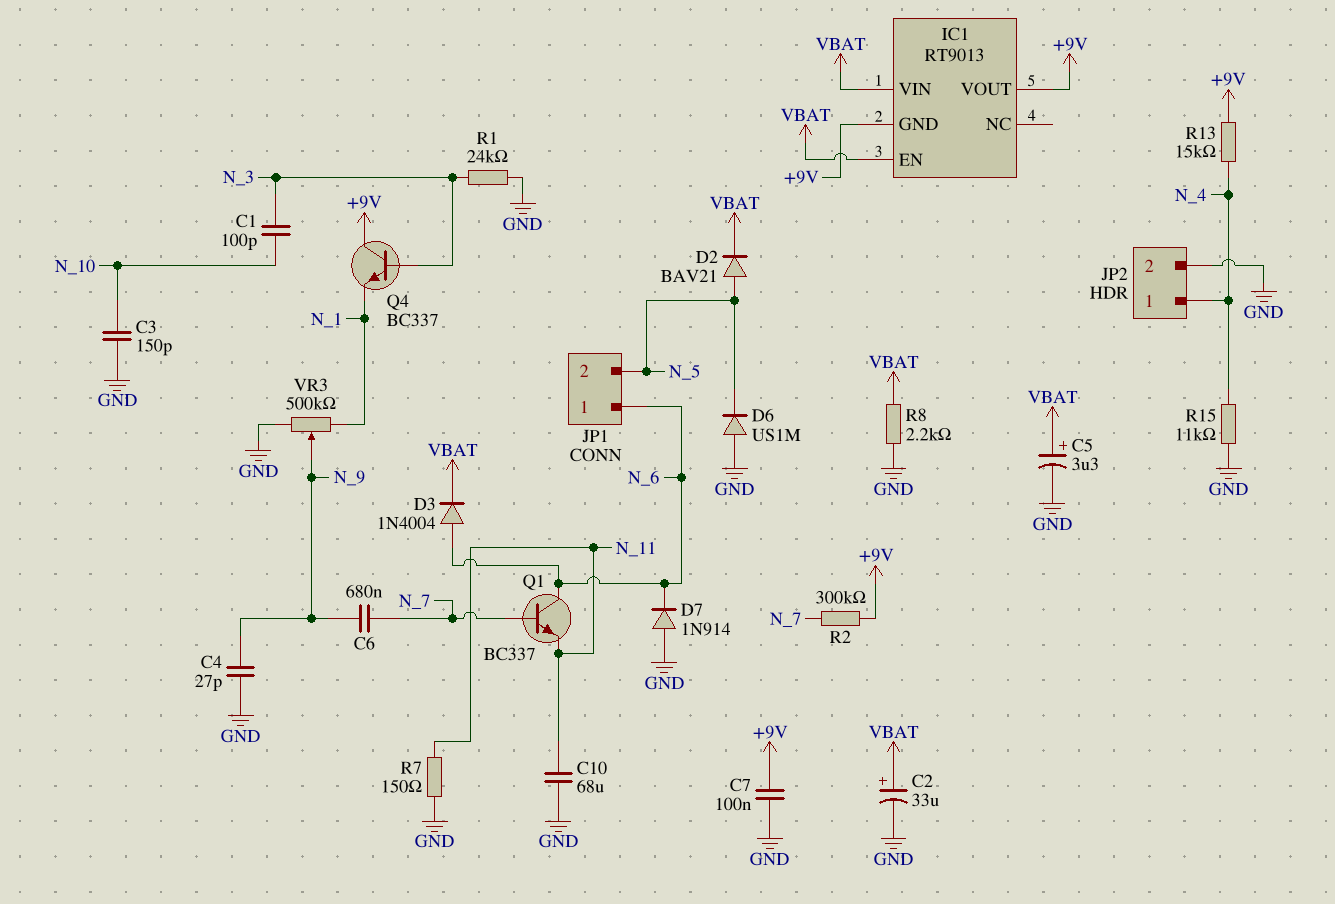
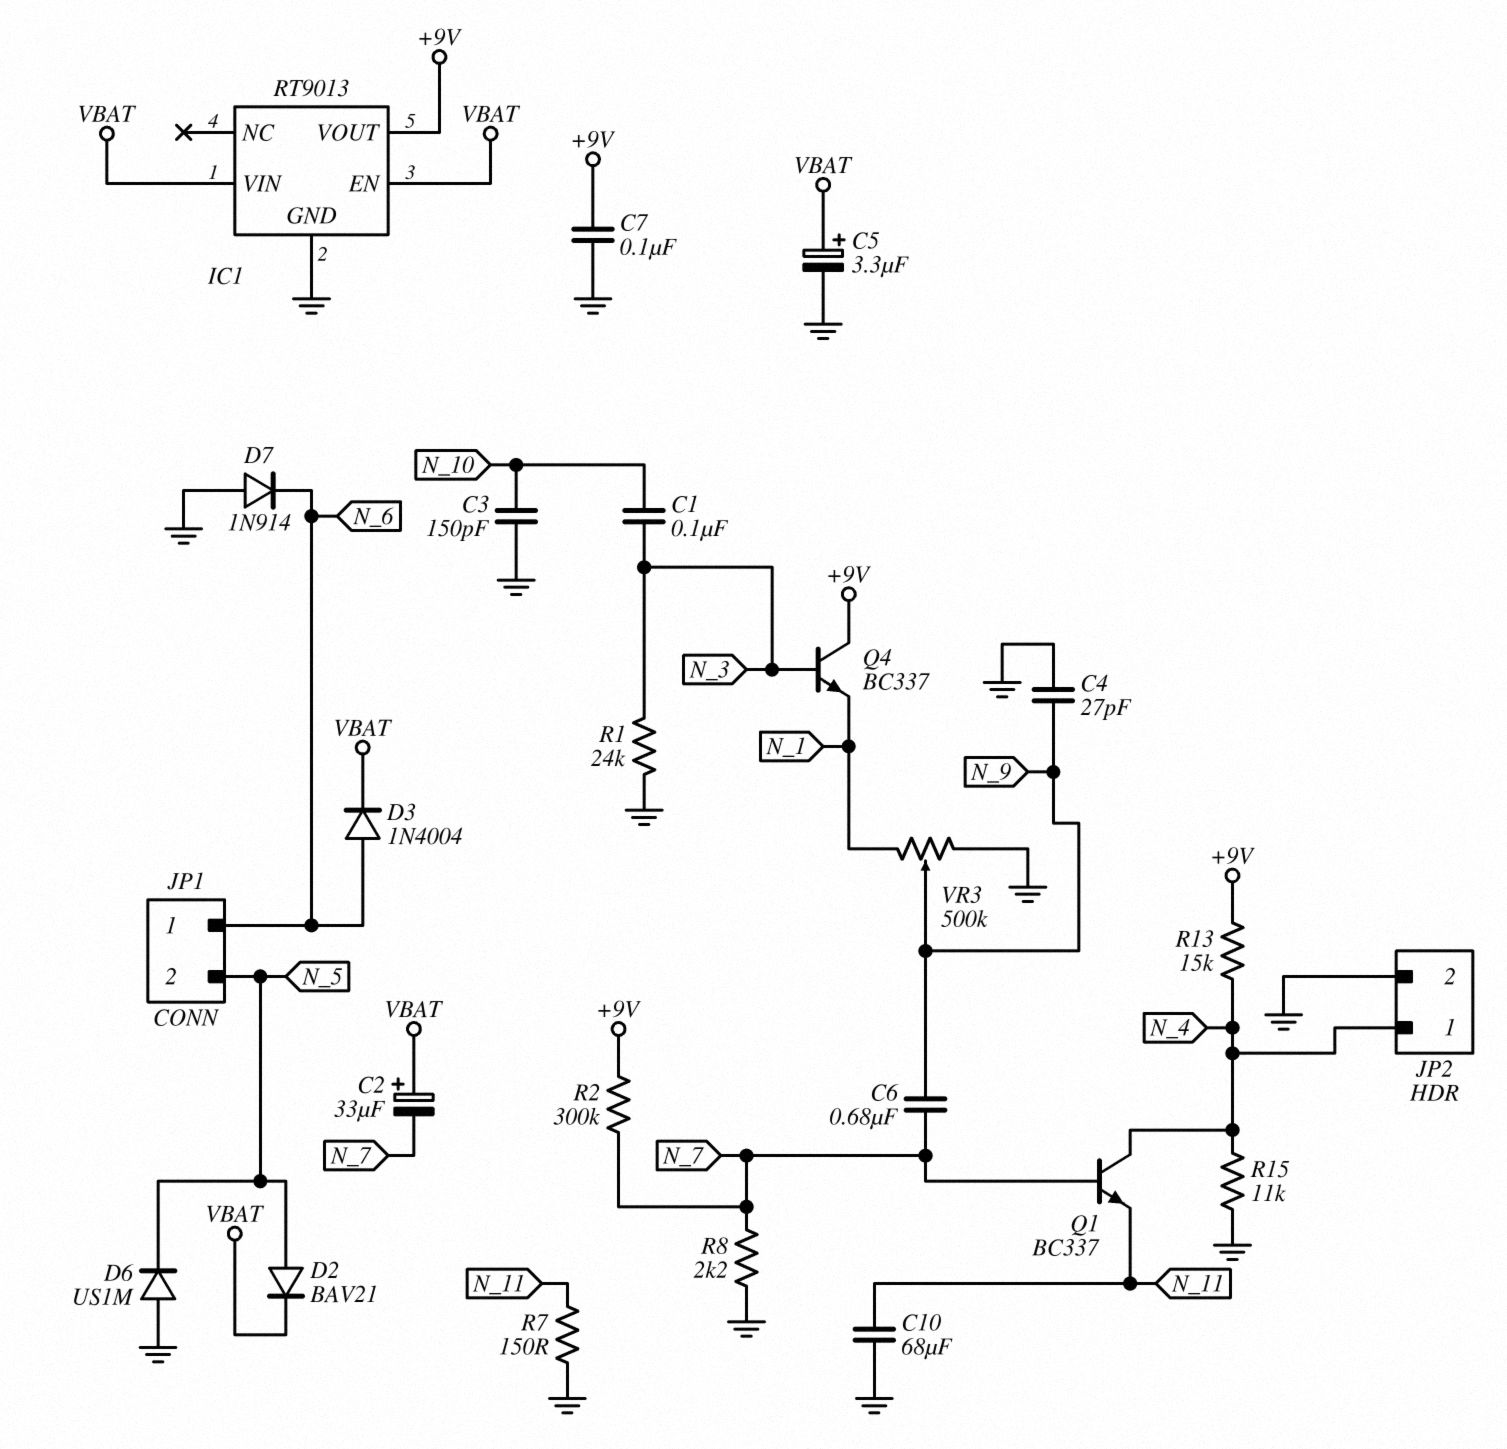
C1: 100pF (N_3, N_10) -> 100nF (N_3, N_10)
C2: 33uF (plus VBAT, minus GND) -> 33uF (plus VBAT, minus N_7)
IC1 pin GND: +9V -> GND
Q1: NPN BC337 (B N_7, C N_6, E N_11) -> NPN BC337 (B N_7, C N_4, E N_11)
R8: 2.2k (GND, VBAT) -> 2.2k (GND, N_7)

